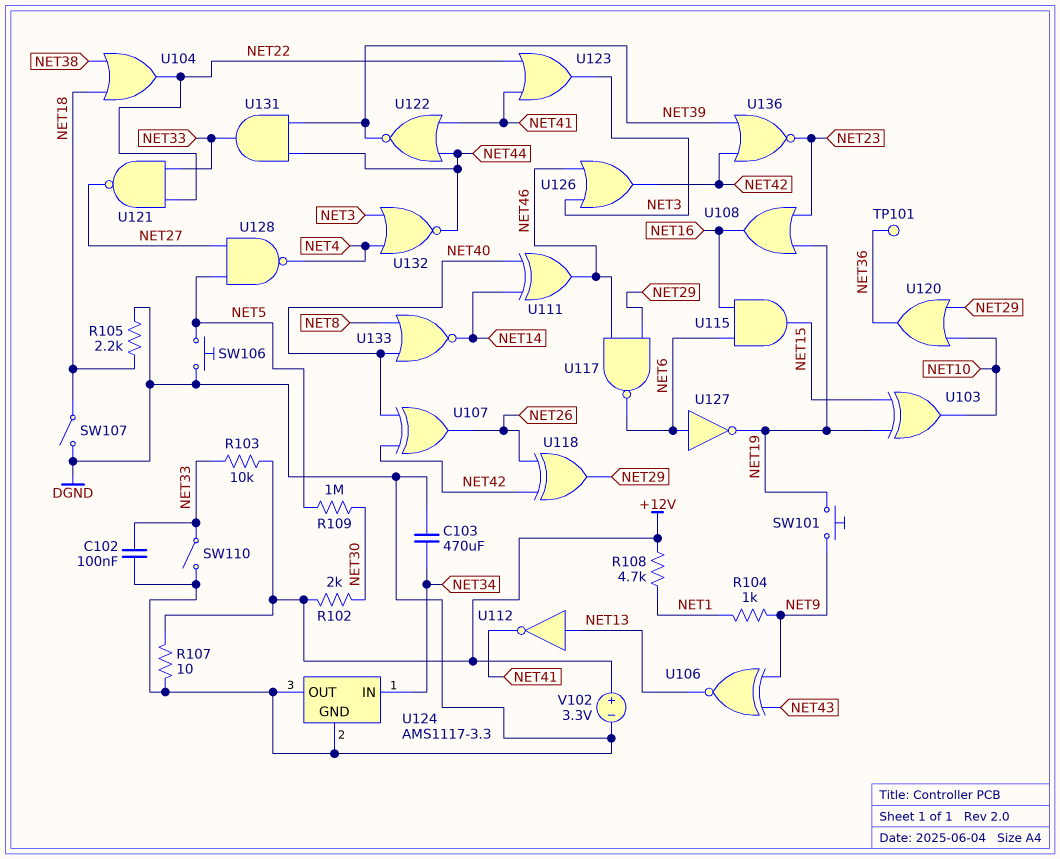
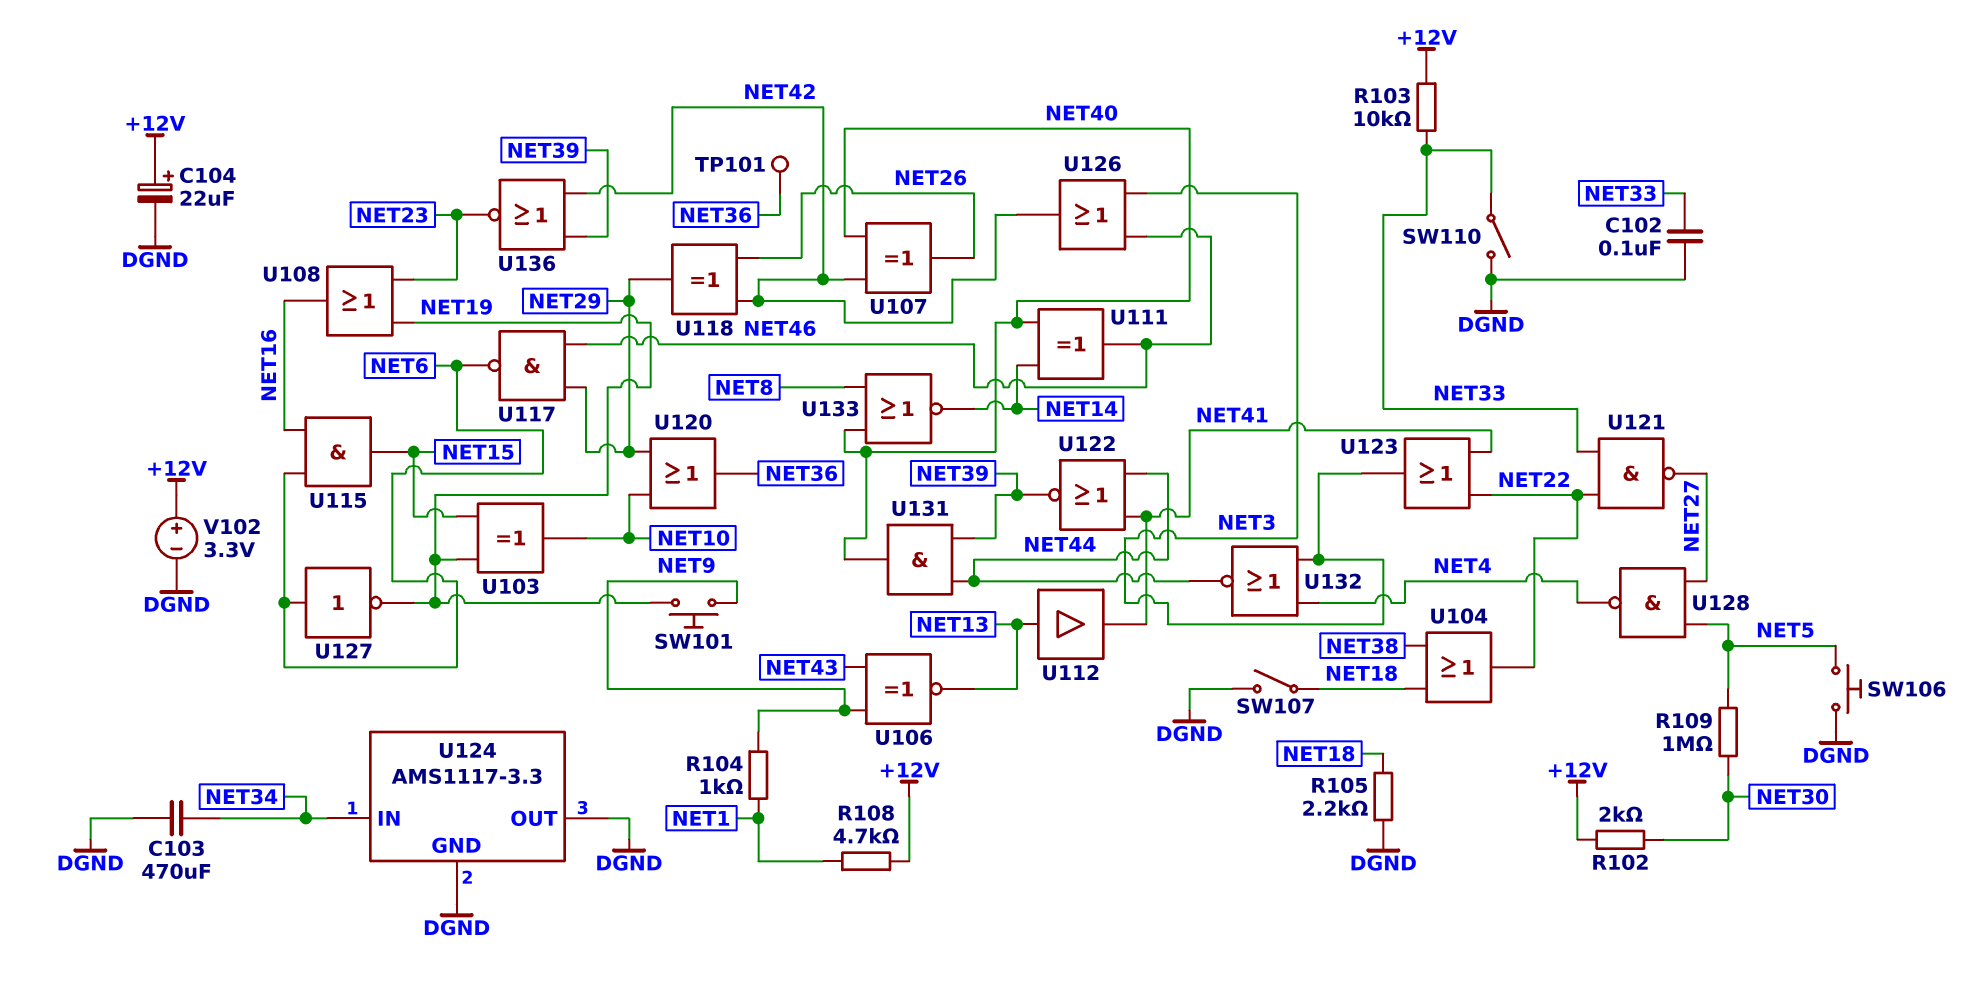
C104: none -> 22uF (plus +12V, minus DGND)
R107: 10 (+12V, DGND) -> none
U112: NOT (in NET13, out NET41) -> buffer (in NET13, out NET41)
U131: AND (in NET39, in NET44, out NET33) -> AND (in NET39, in NET44, out NET40)

